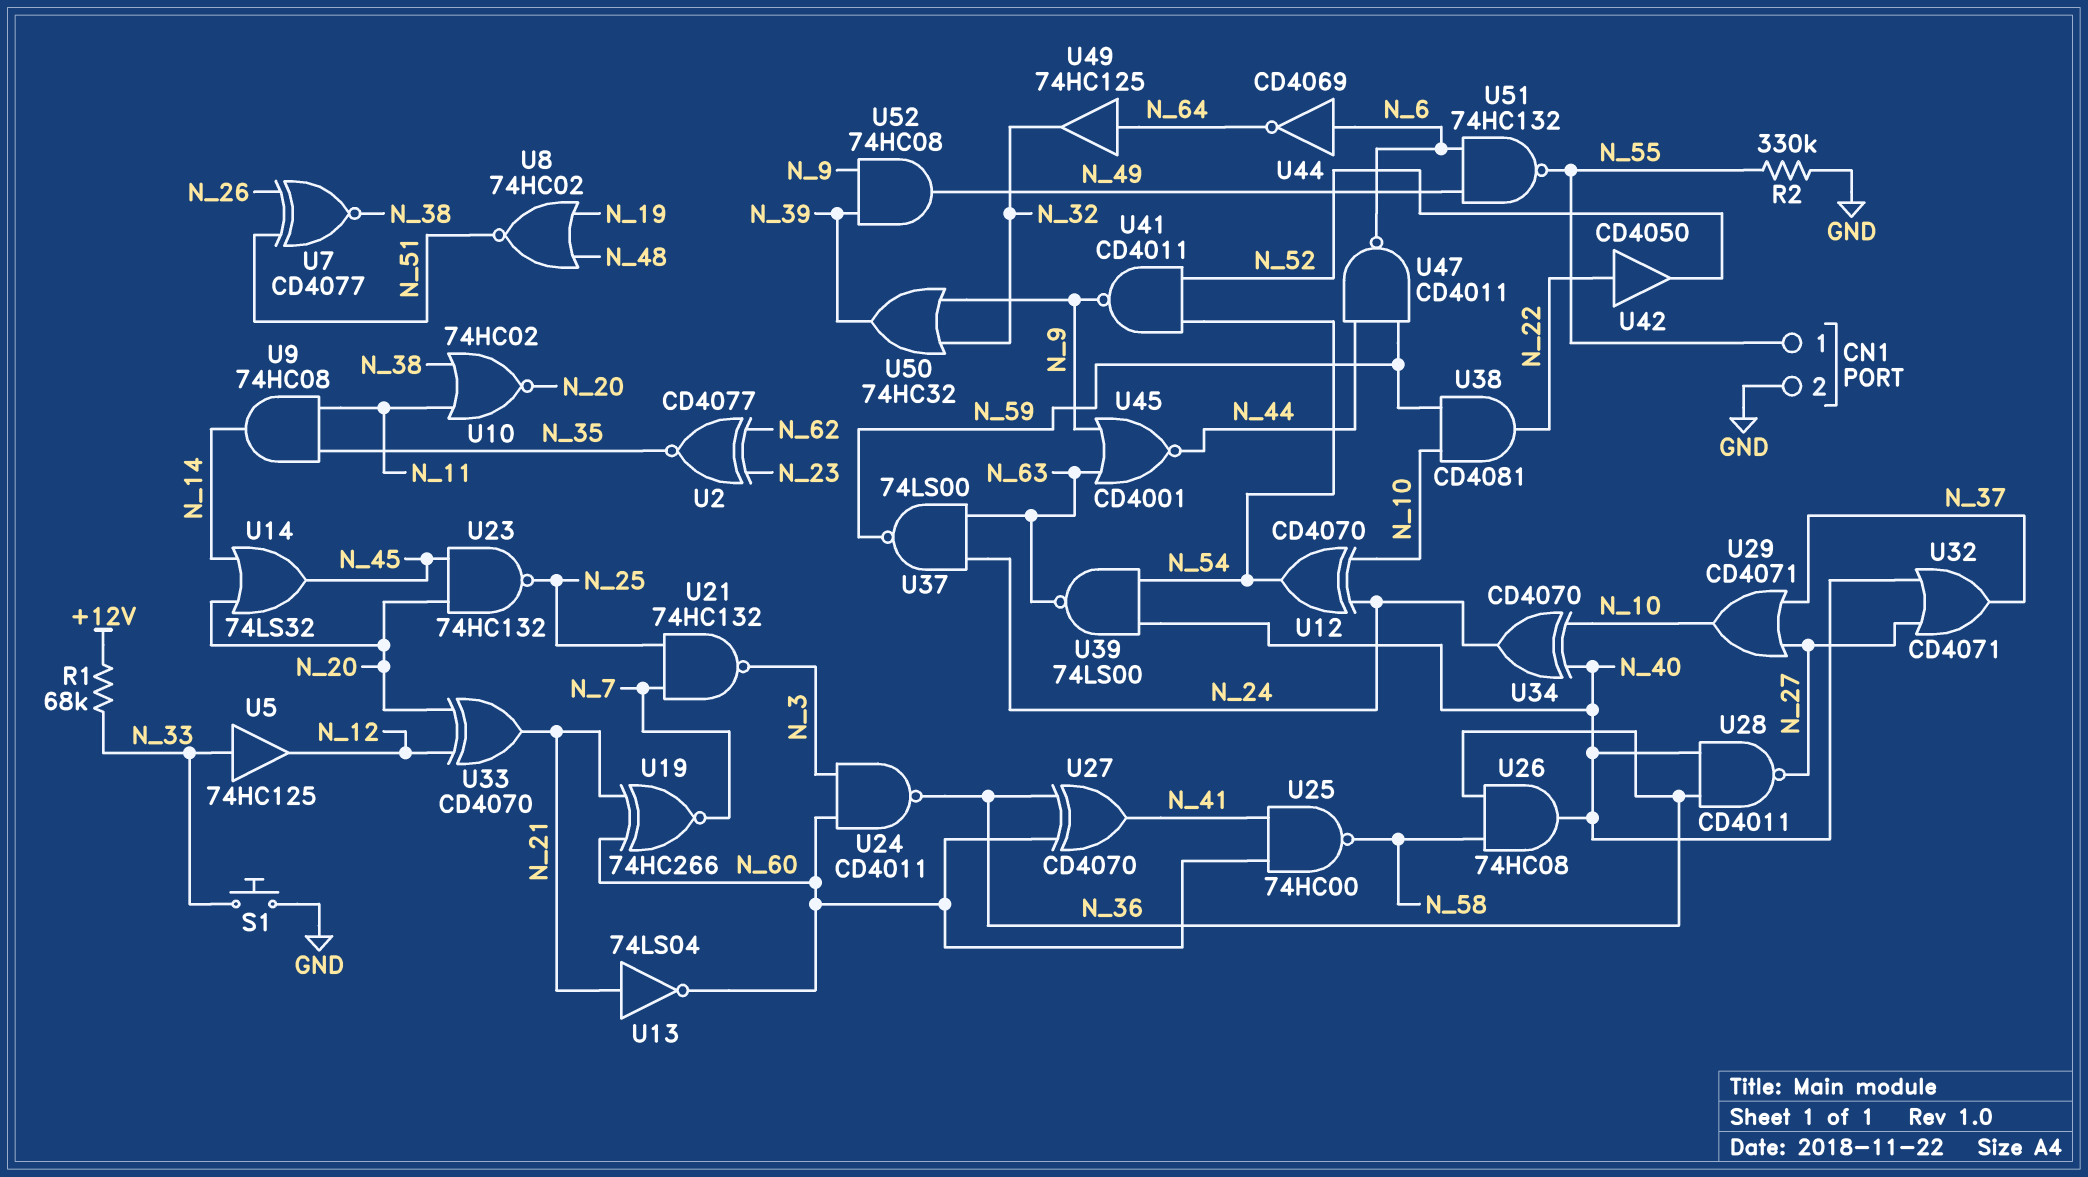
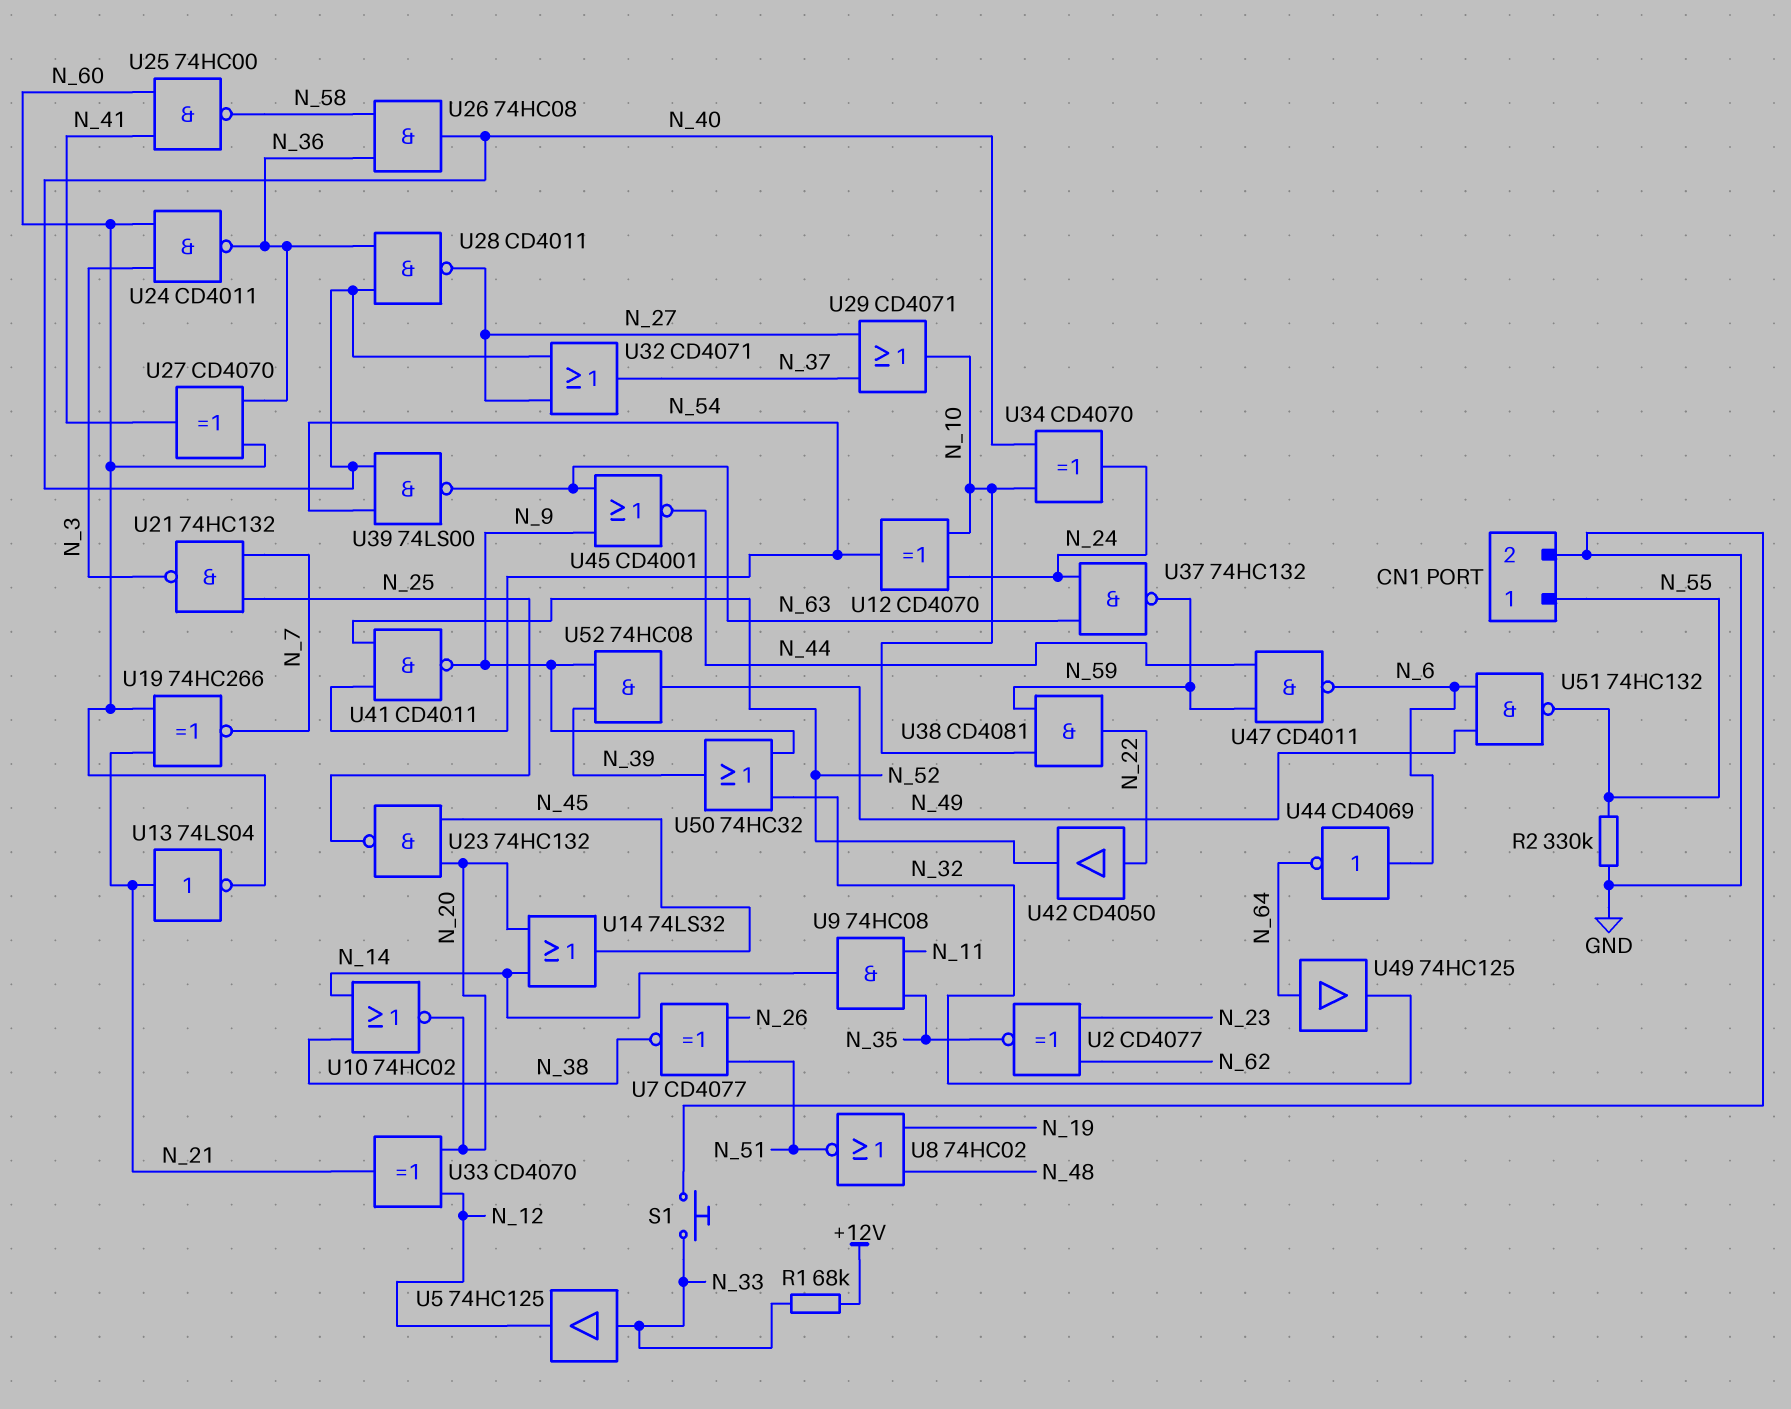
U10: NOR 74HC02 (in N_11, in N_38, out N_20) -> NOR 74HC02 (in N_14, in N_38, out N_20)
U37: NAND 74LS00 (in N_24, in N_63, out N_59) -> NAND 74HC132 (in N_24, in N_63, out N_59)

